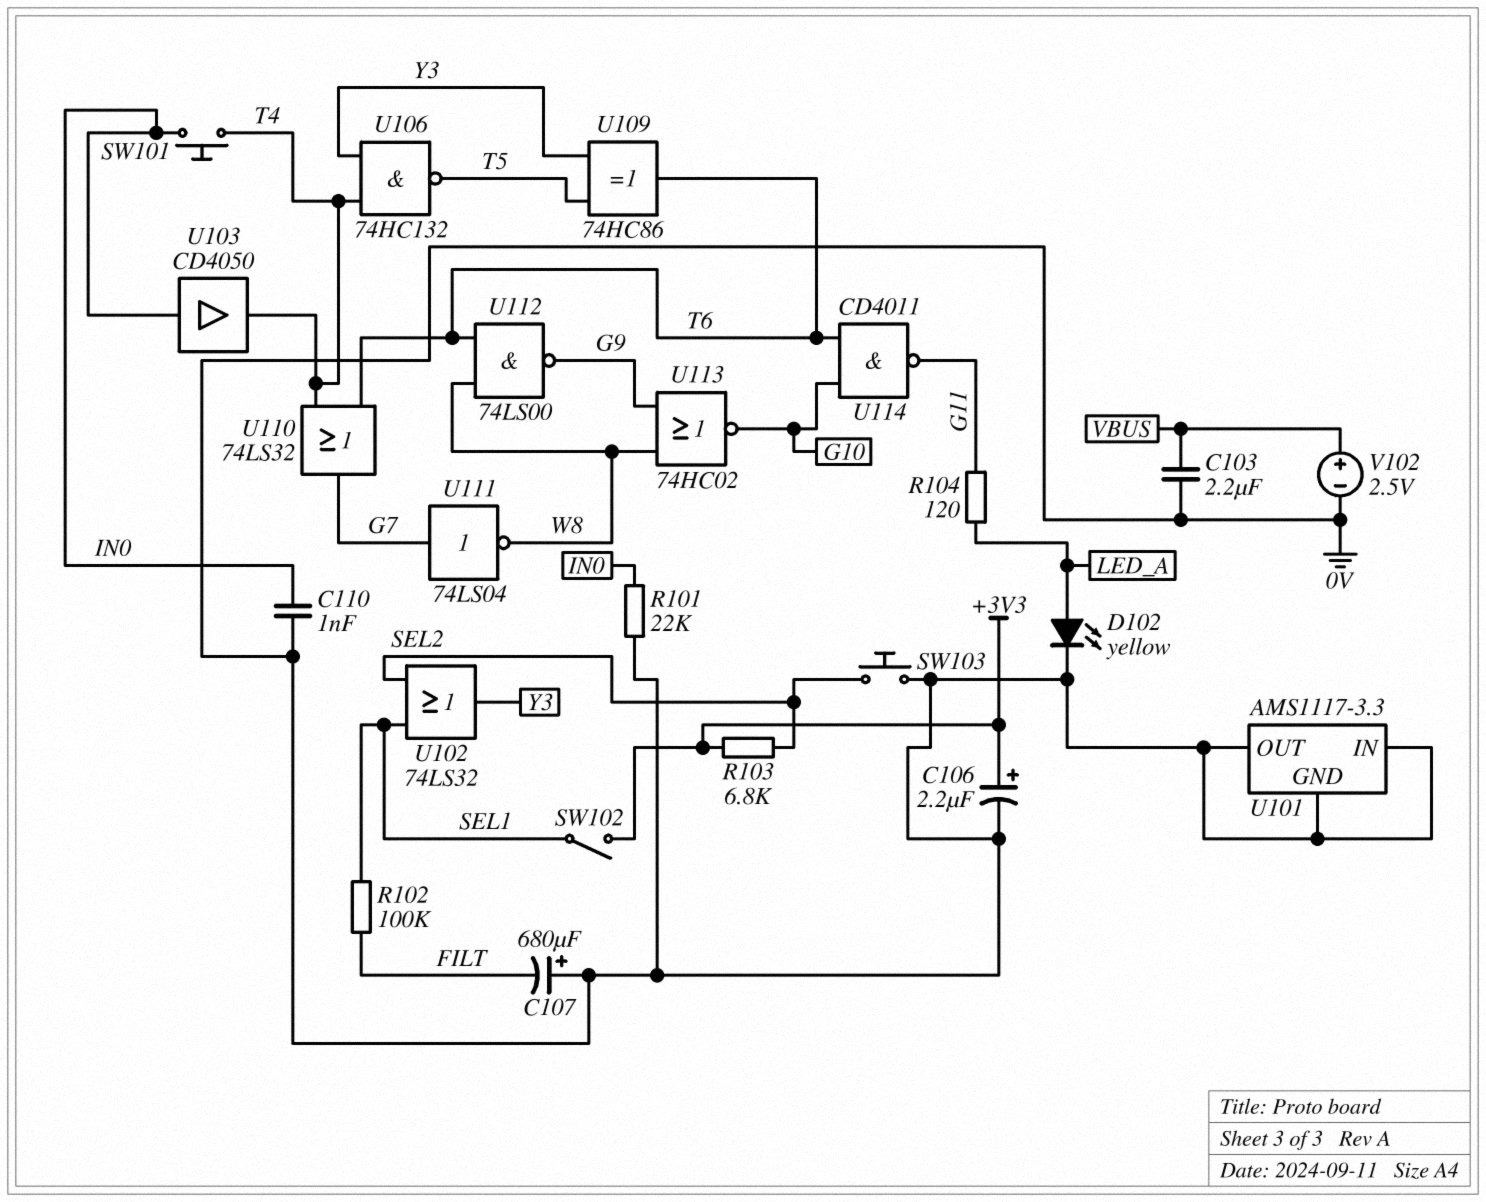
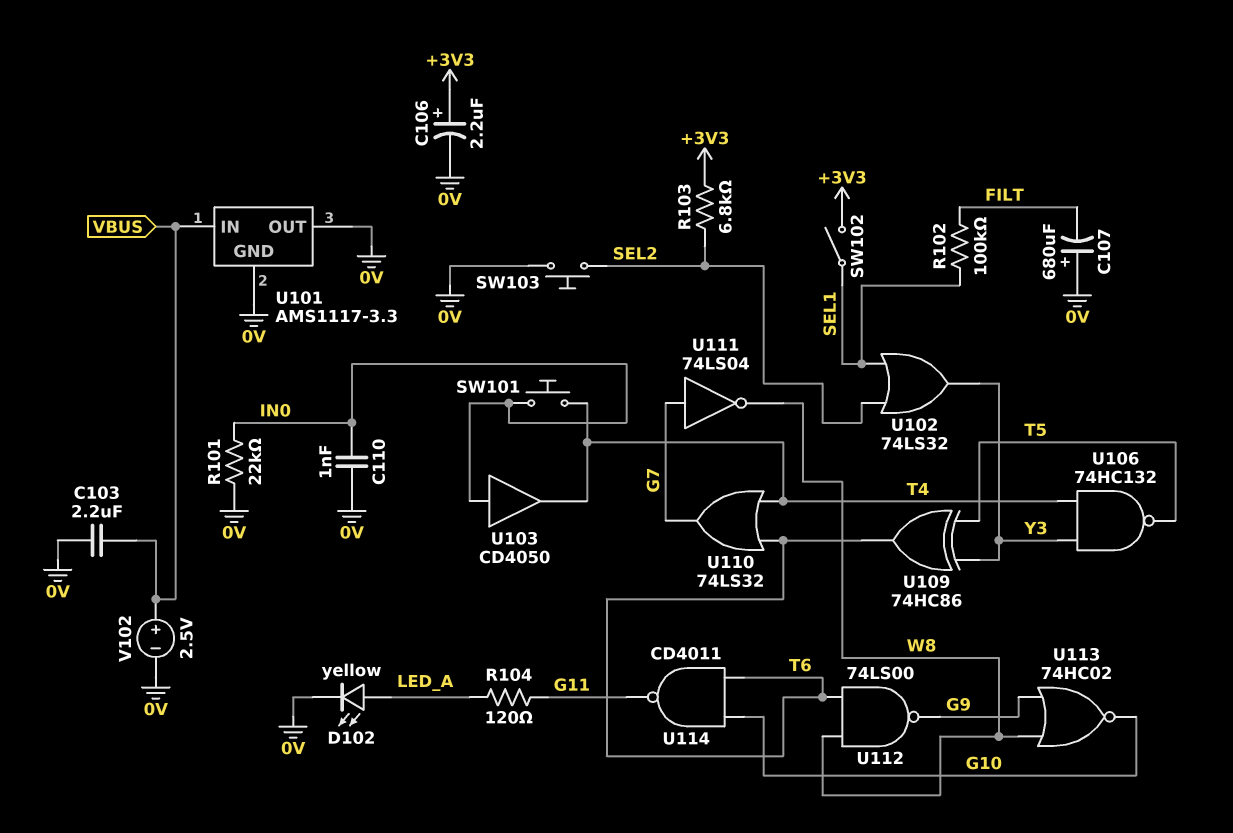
U101 pin IN: 0V -> VBUS

